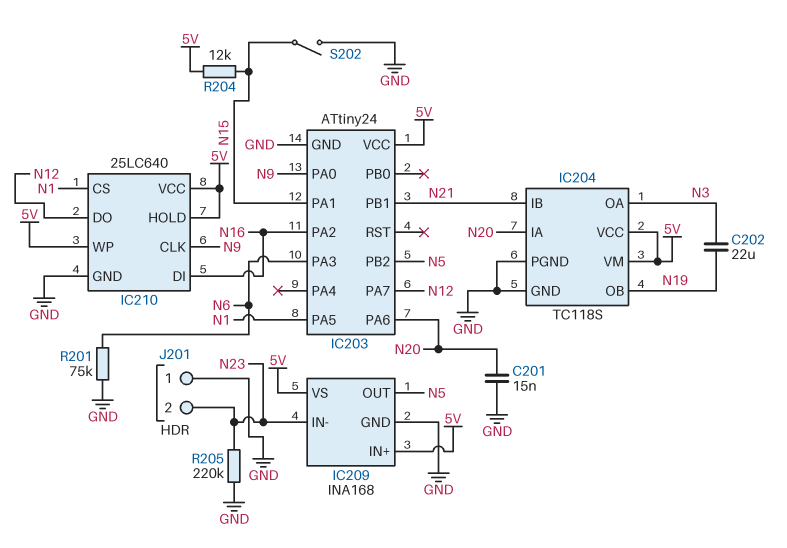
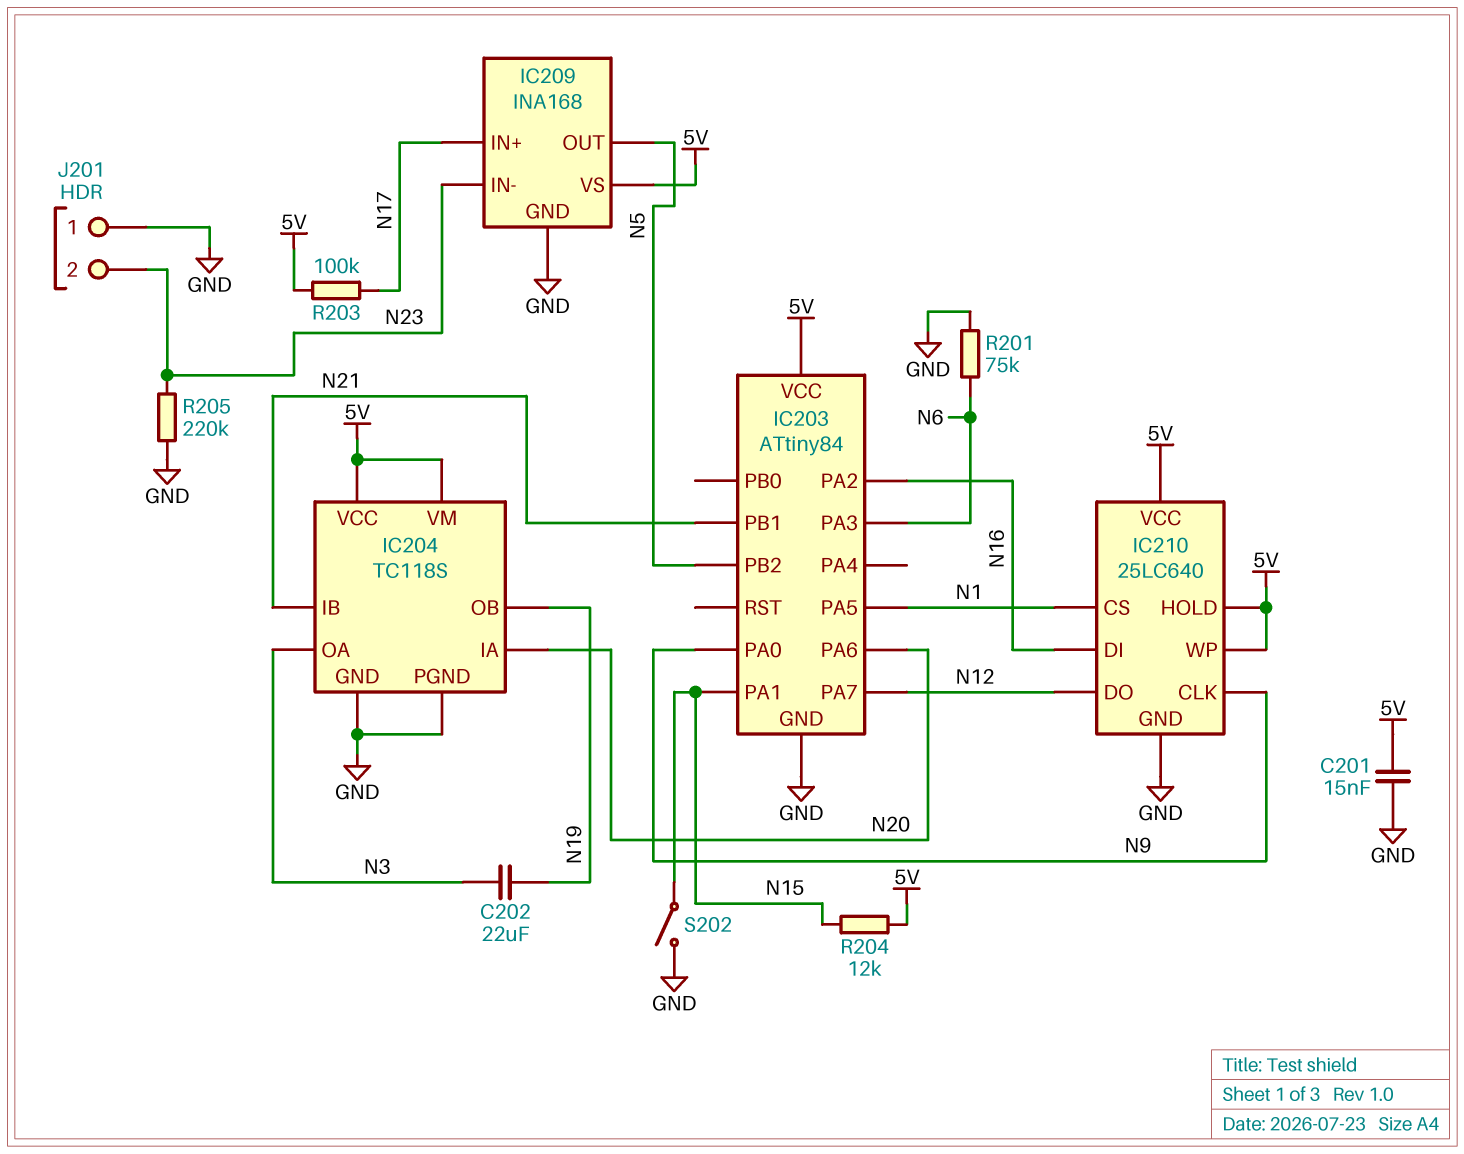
C201: 15nF (GND, N20) -> 15nF (5V, GND)
IC203: ATtiny24 -> ATtiny84
IC209 pin IN+: 5V -> N17
R203: none -> 100k (5V, N17)

